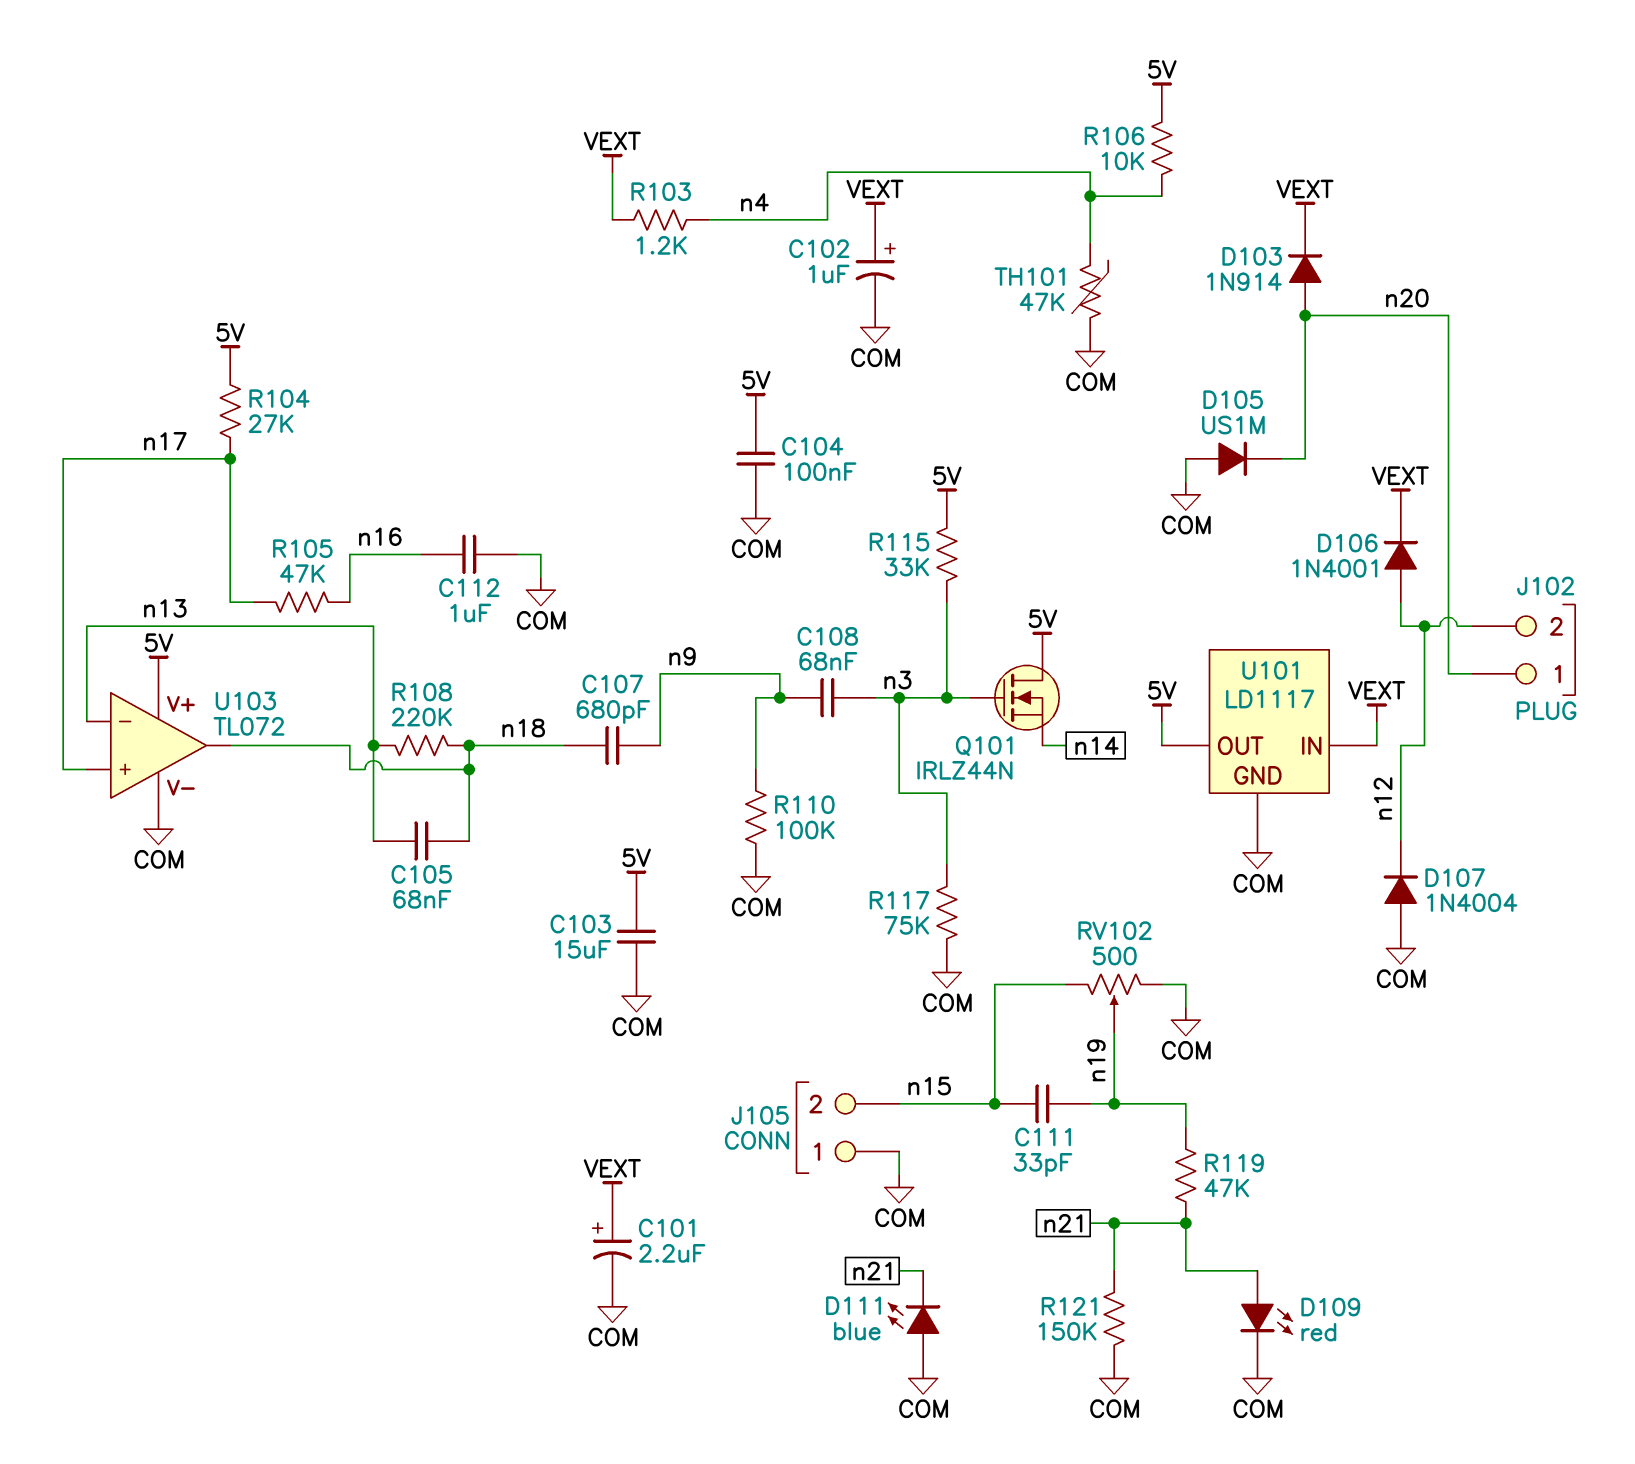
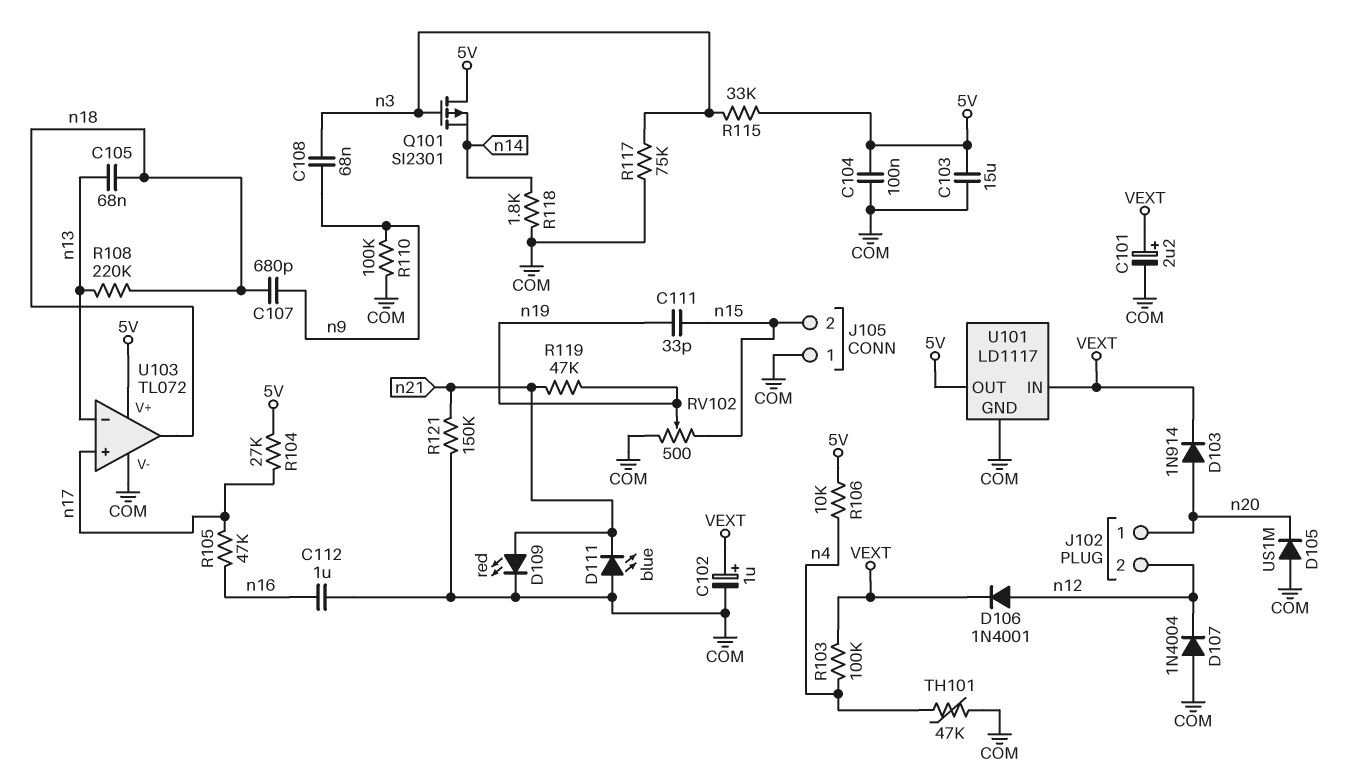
Q101: NMOS IRLZ44N (G n3, D 5V, S n14) -> PMOS SI2301 (G n3, D 5V, S n14)
R103: 1.2k (VEXT, n4) -> 100k (VEXT, n4)
R118: none -> 1.8k (COM, n14)

